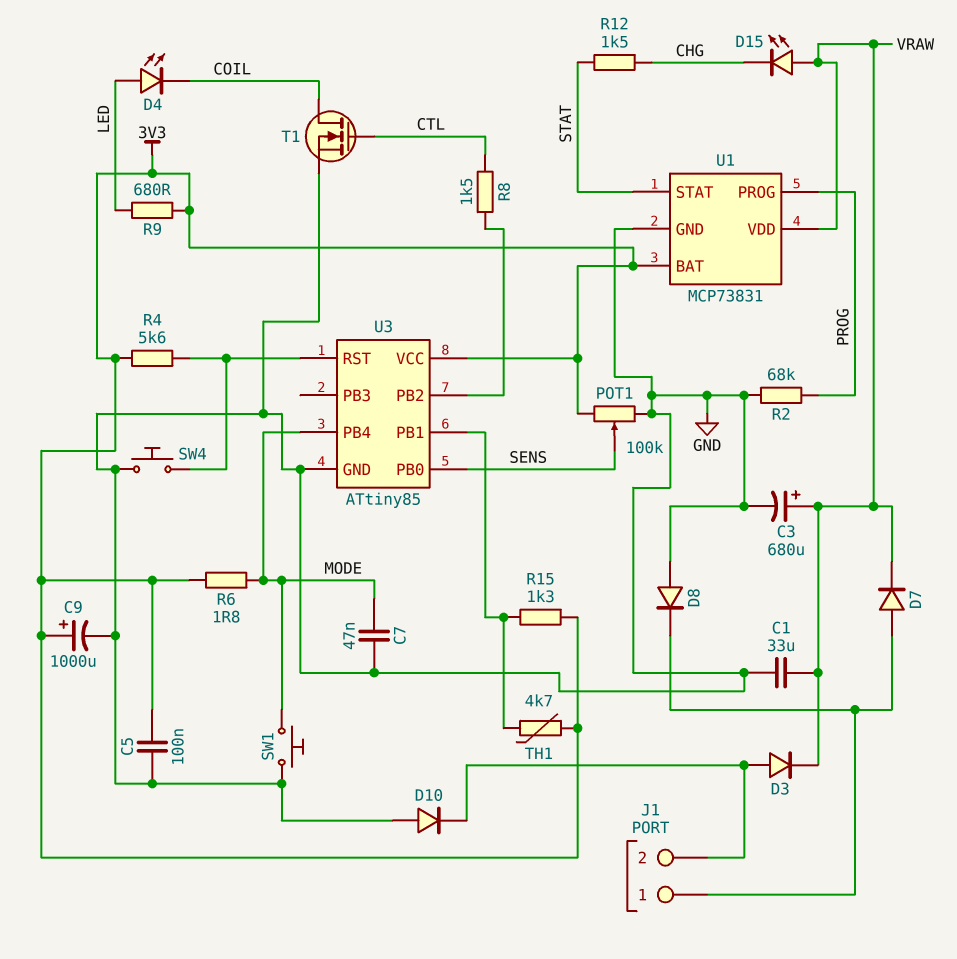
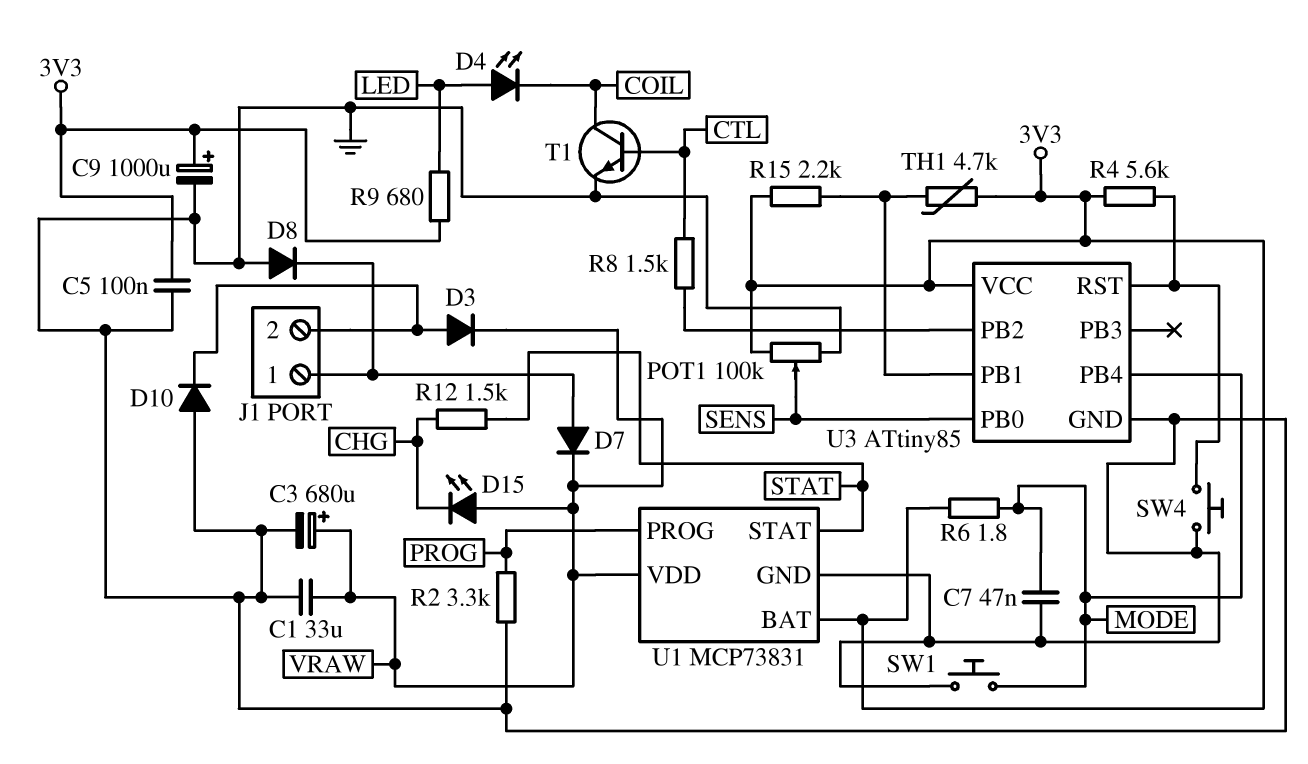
R2: 68k (GND, PROG) -> 3.3k (GND, PROG)
R15: 1.3k (3V3, U3/PB1) -> 2.2k (3V3, U3/PB1)
T1: NMOS (G CTL, D COIL, S GND) -> NPN (B CTL, C COIL, E GND)

